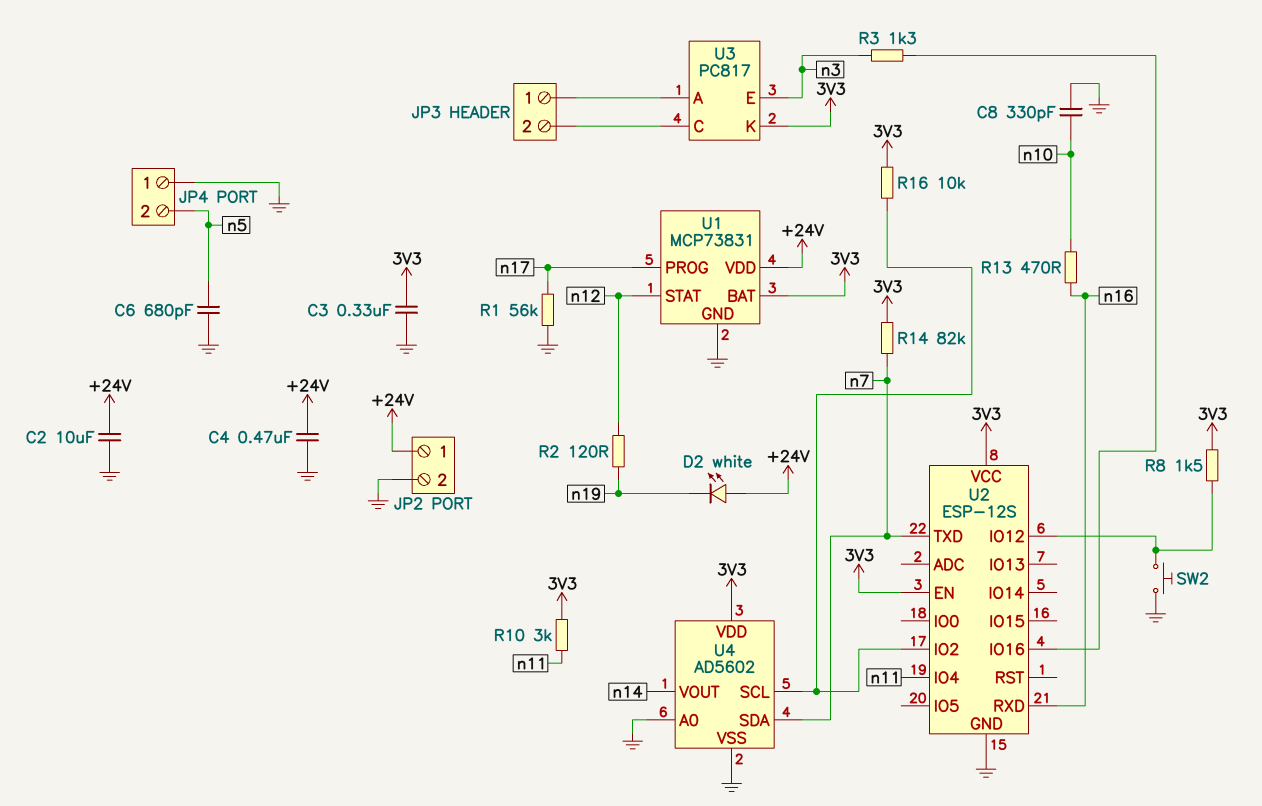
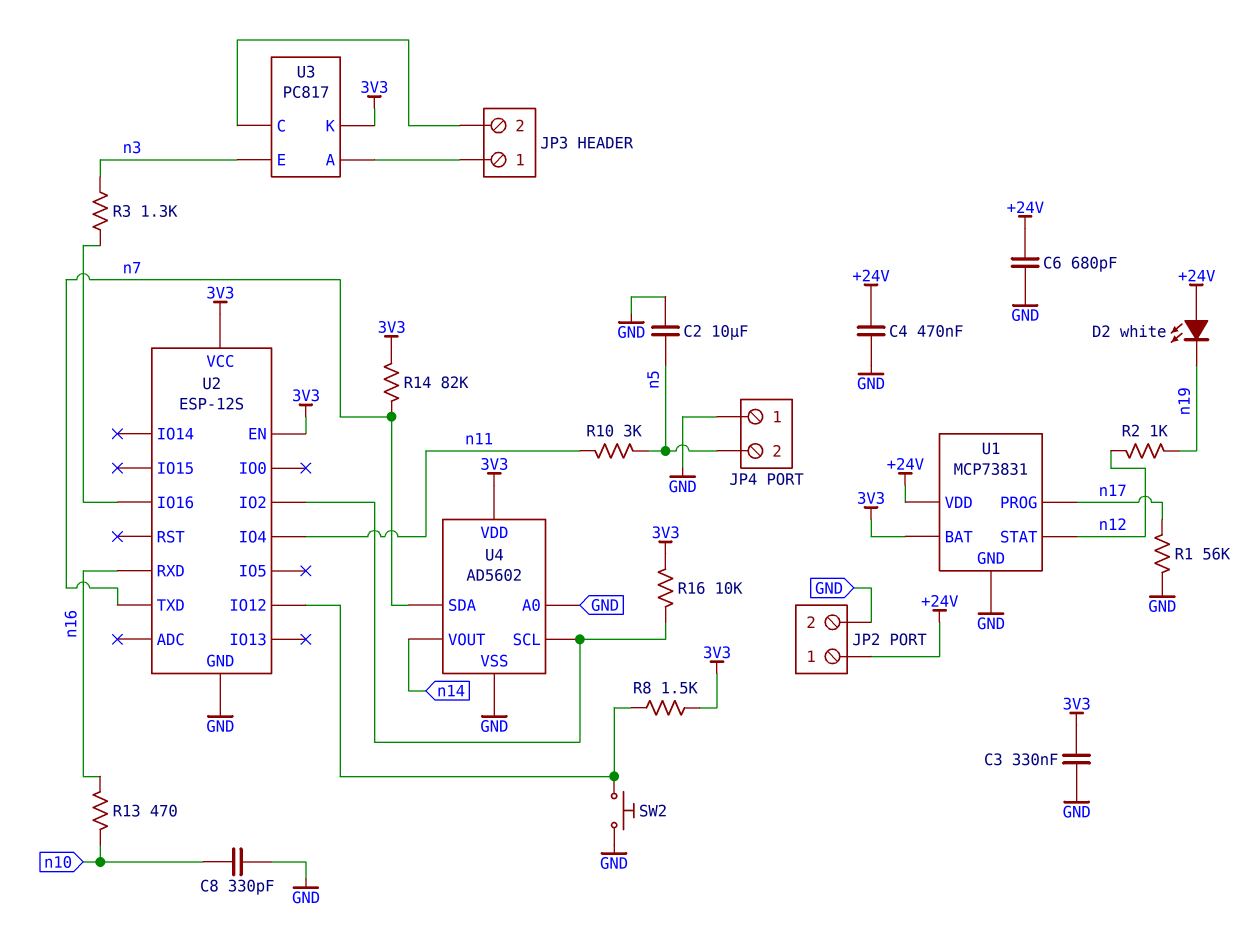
C2: 10uF (+24V, GND) -> 10uF (GND, n5)
C6: 680pF (GND, n5) -> 680pF (+24V, GND)
R2: 120 (n12, n19) -> 1k (n12, n19)
R10: 3k (3V3, n11) -> 3k (n5, n11)

